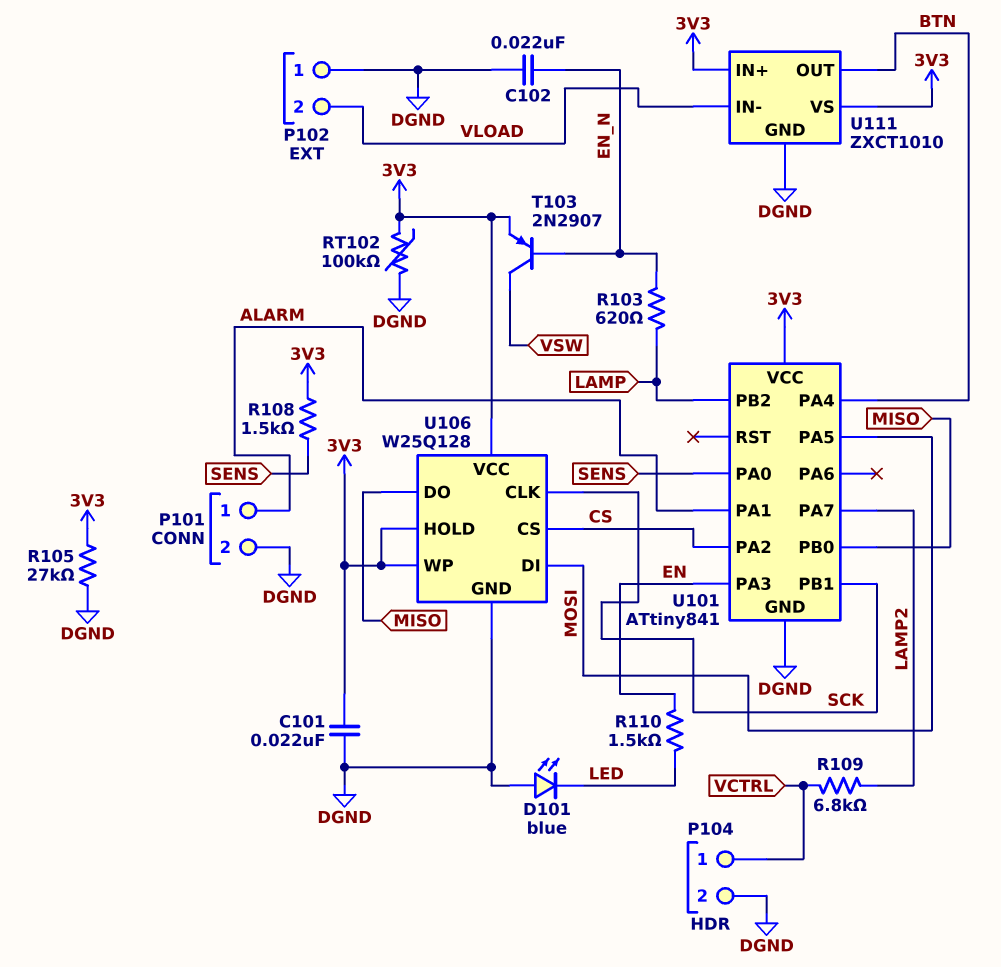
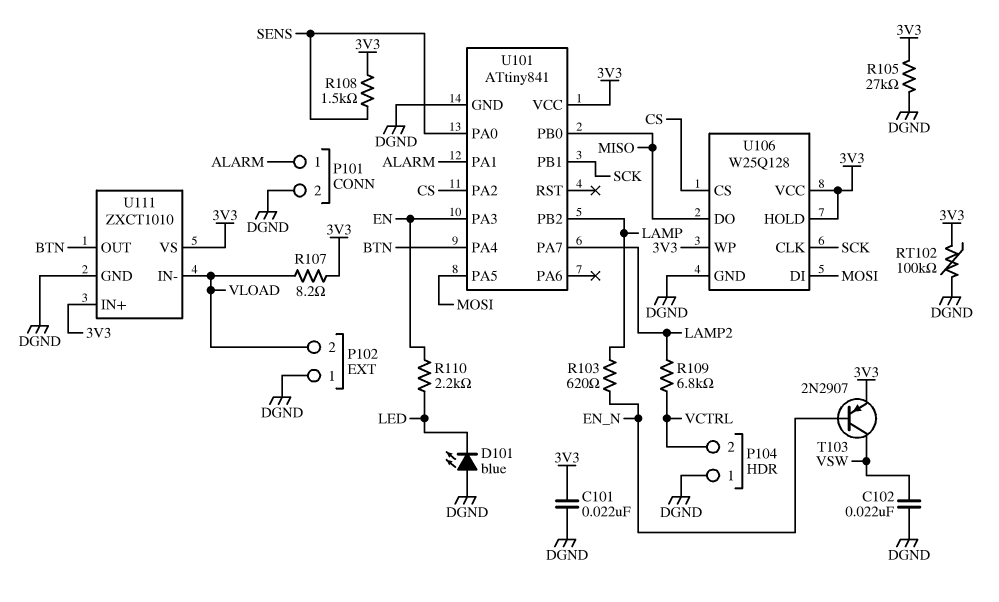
C102: 22nF (DGND, EN_N) -> 22nF (DGND, VSW)
P104 pin 1: VCTRL -> DGND
P104 pin 2: DGND -> VCTRL
R107: none -> 8.2 (3V3, VLOAD)
R110: 1.5k (EN, LED) -> 2.2k (EN, LED)

